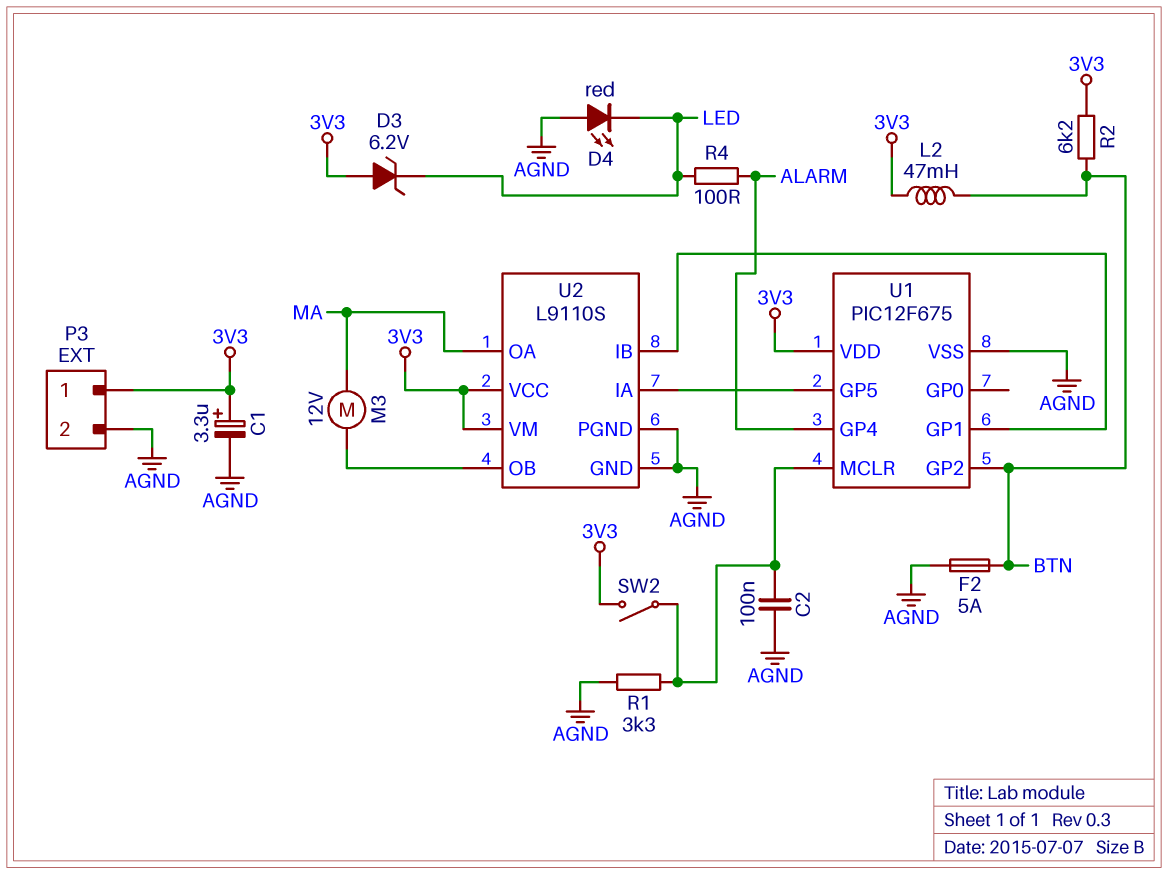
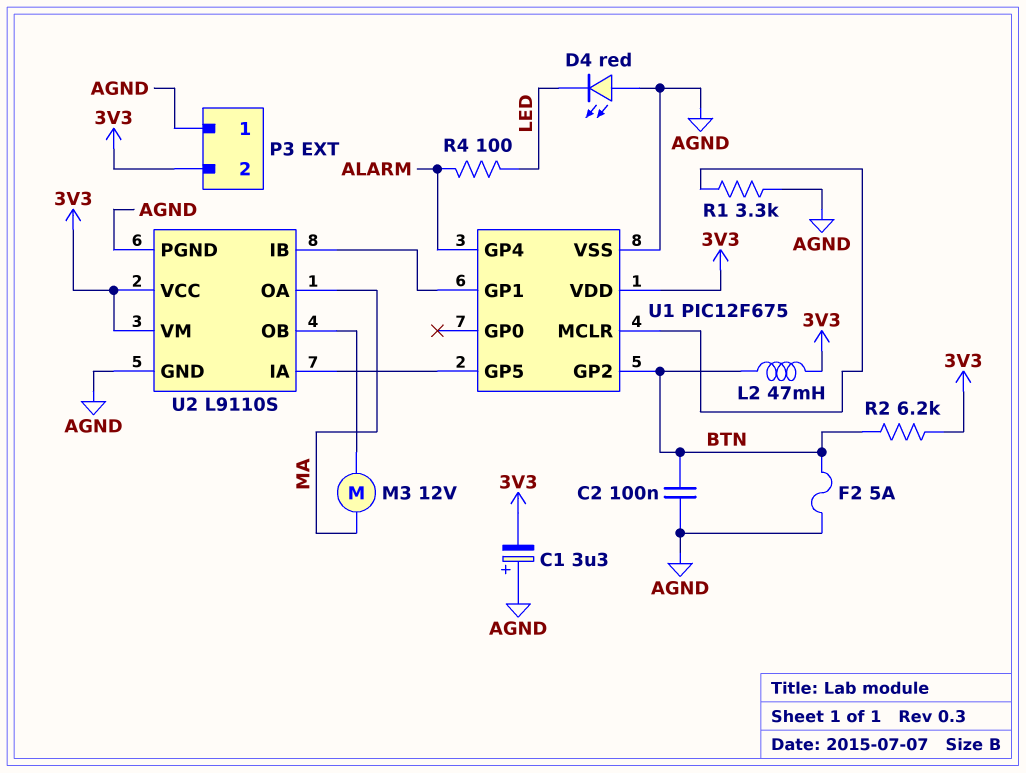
C1: 3.3uF (plus 3V3, minus AGND) -> 3.3uF (plus AGND, minus 3V3)
C2: 100nF (AGND, U1/MCLR) -> 100nF (AGND, BTN)
D3: zener 6.2V (A 3V3, K LED) -> none
P3 pin 1: 3V3 -> AGND
P3 pin 2: AGND -> 3V3
SW2: switch (3V3, U1/MCLR) -> none

